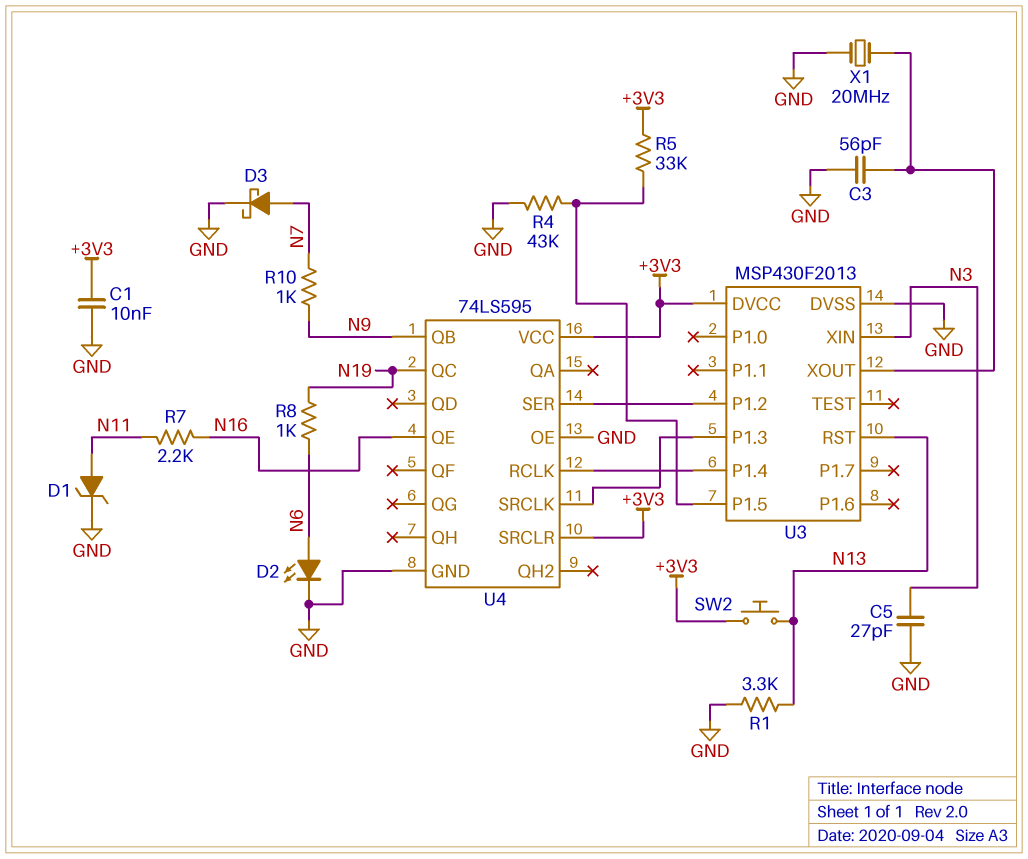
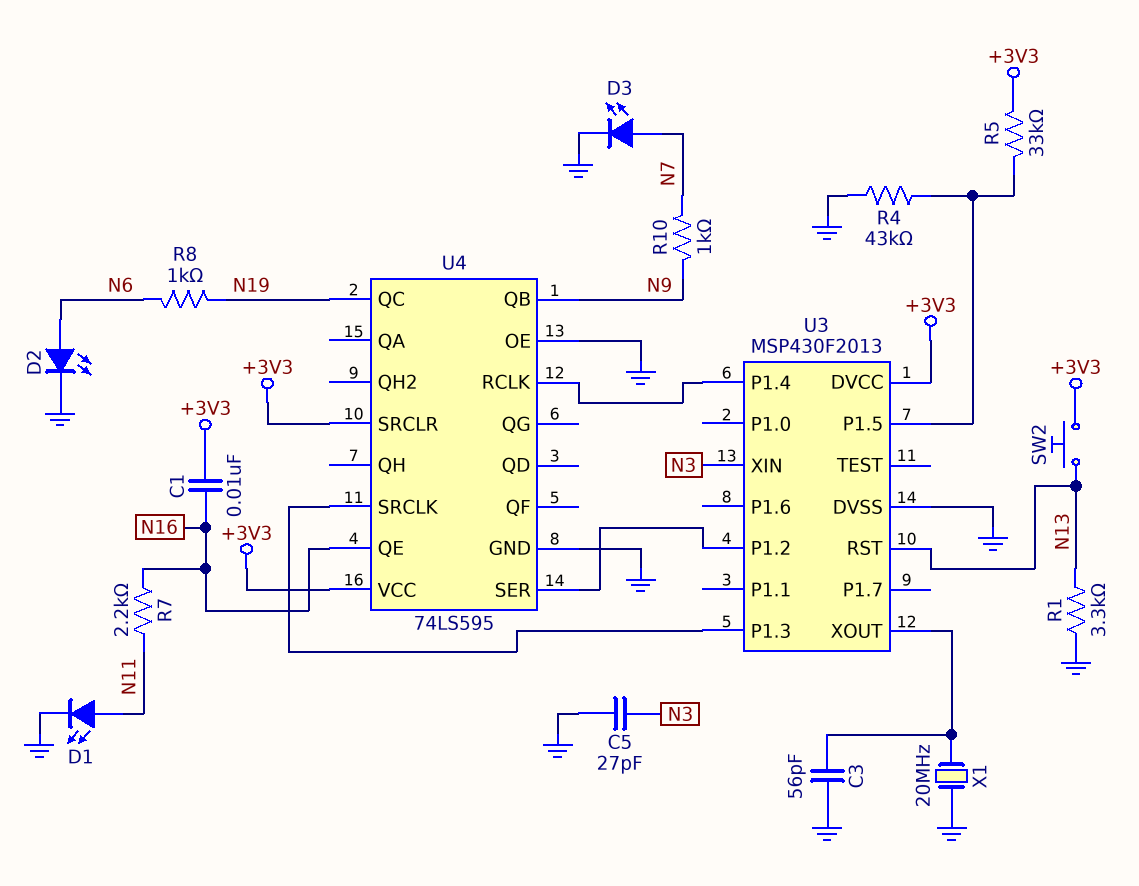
C1: 10nF (+3V3, GND) -> 10nF (+3V3, N16)
D1: zener (A N11, K GND) -> LED (A N11, K GND)
D3: schottky (A N7, K GND) -> LED (A N7, K GND)

